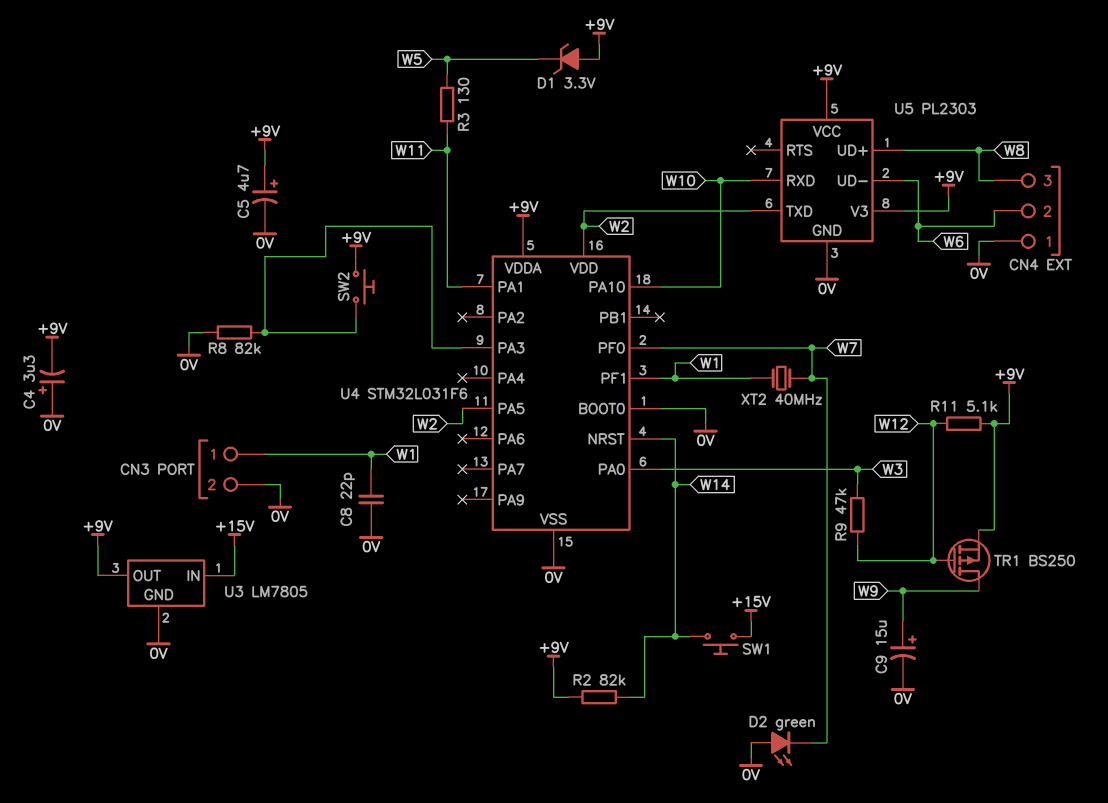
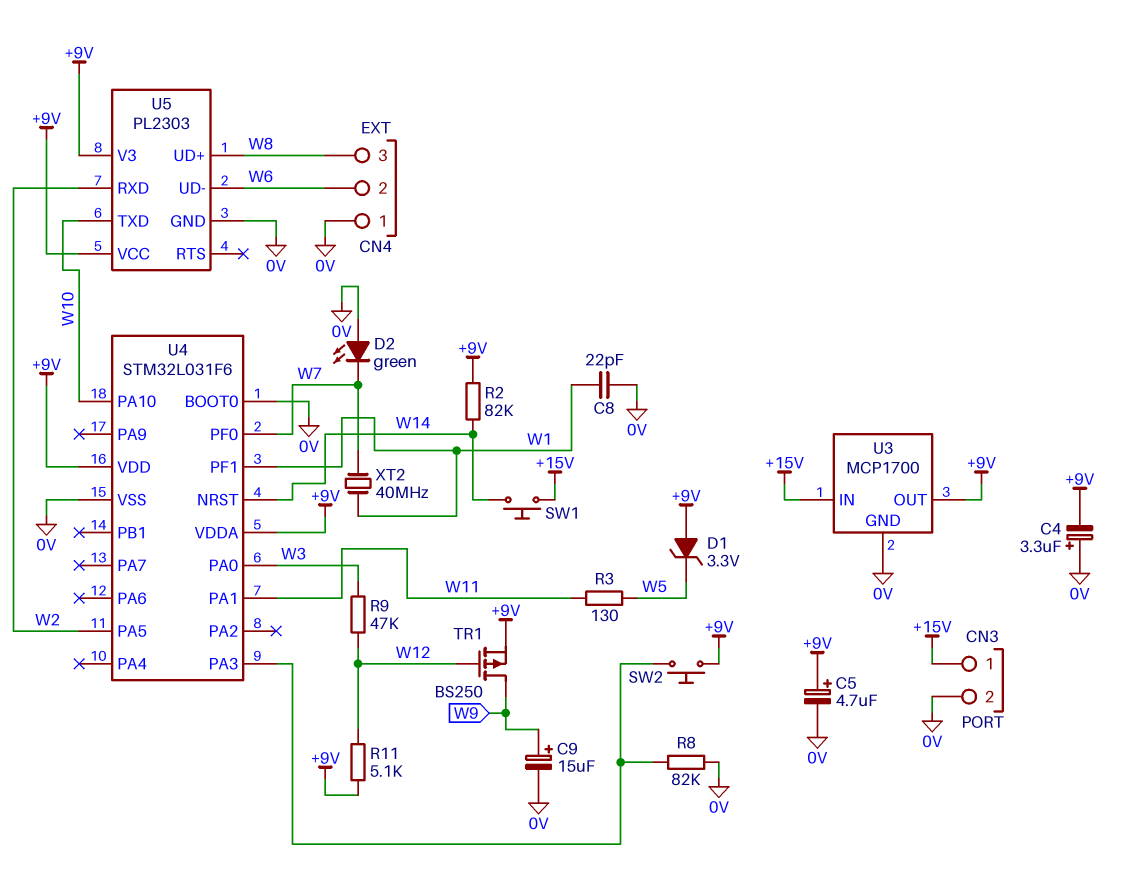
CN3 pin 1: W1 -> +15V
U3: LM7805 -> MCP1700
U4 pin VDD: W2 -> +9V
U5 pin RXD: W10 -> W2
U5 pin TXD: W2 -> W10

